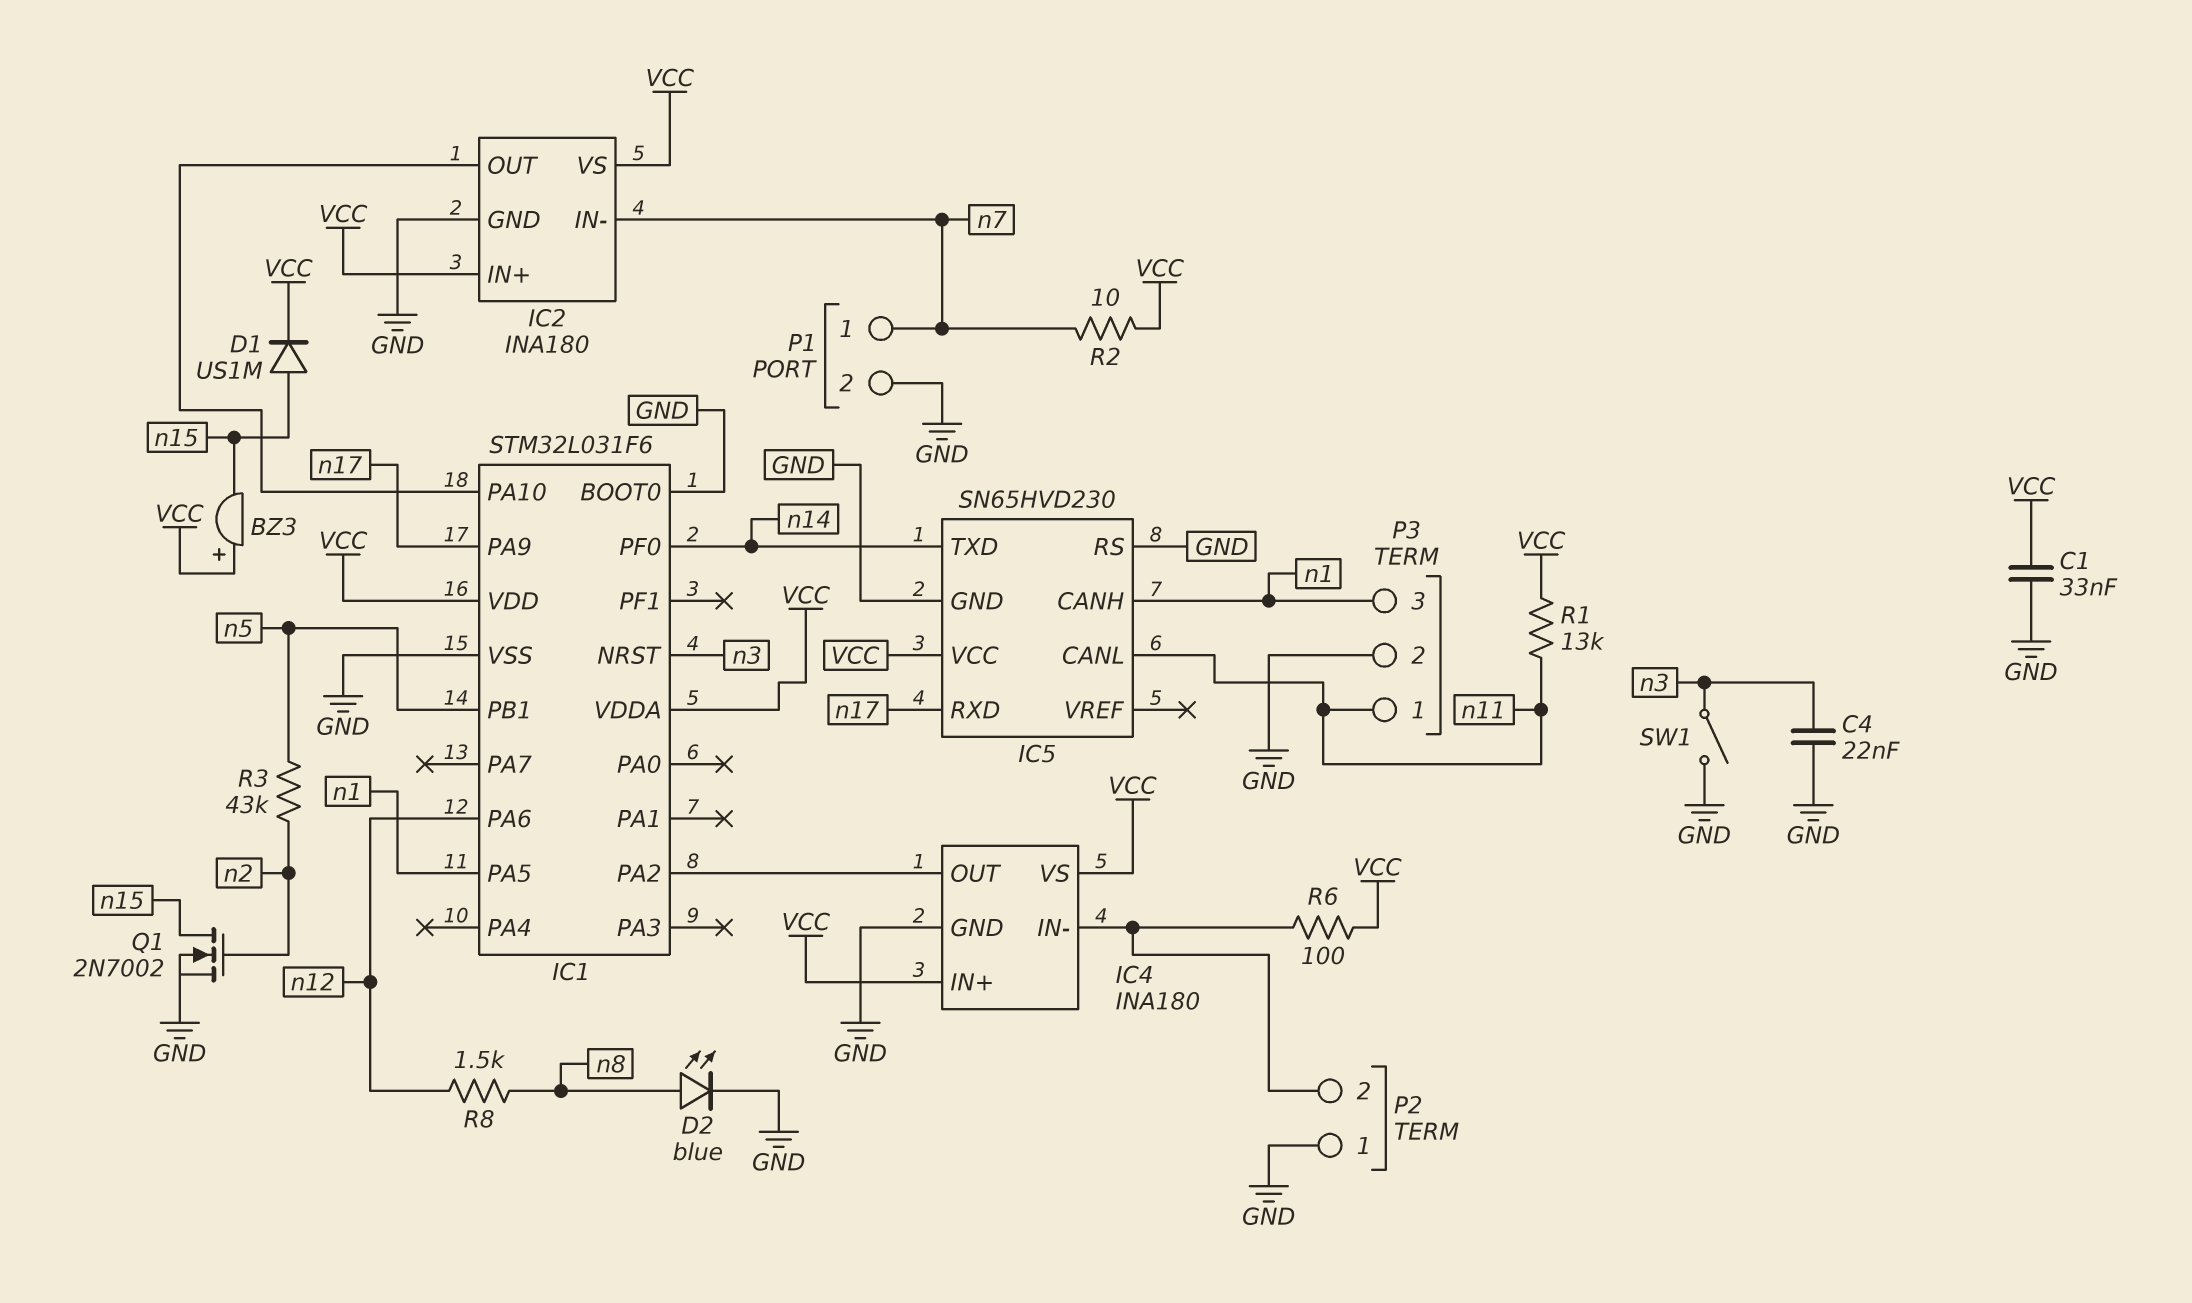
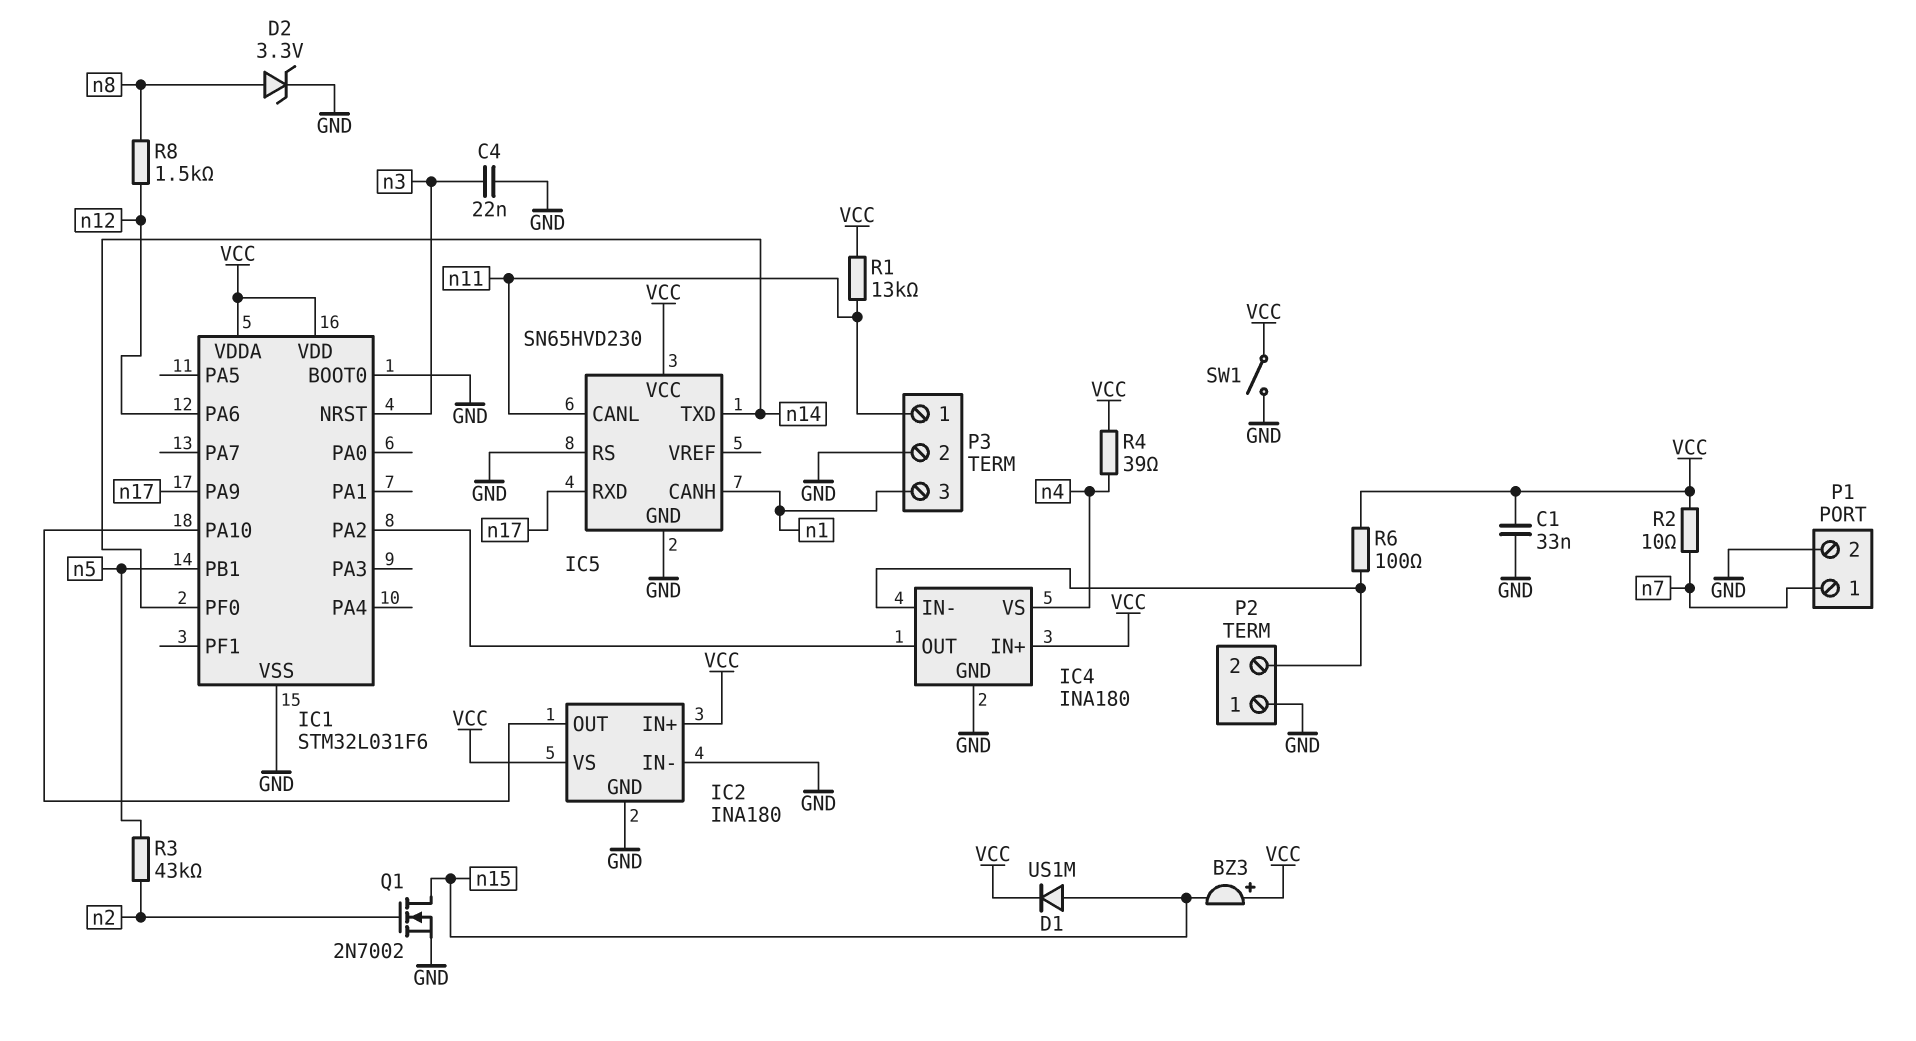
D2: LED blue (A n8, K GND) -> zener 3.3V (A n8, K GND)
IC1 pin PA5: n1 -> none
IC2 pin IN-: n7 -> GND
IC4 pin VS: VCC -> n4
R4: none -> 39 (VCC, n4)
SW1: switch (GND, n3) -> switch (GND, VCC)

